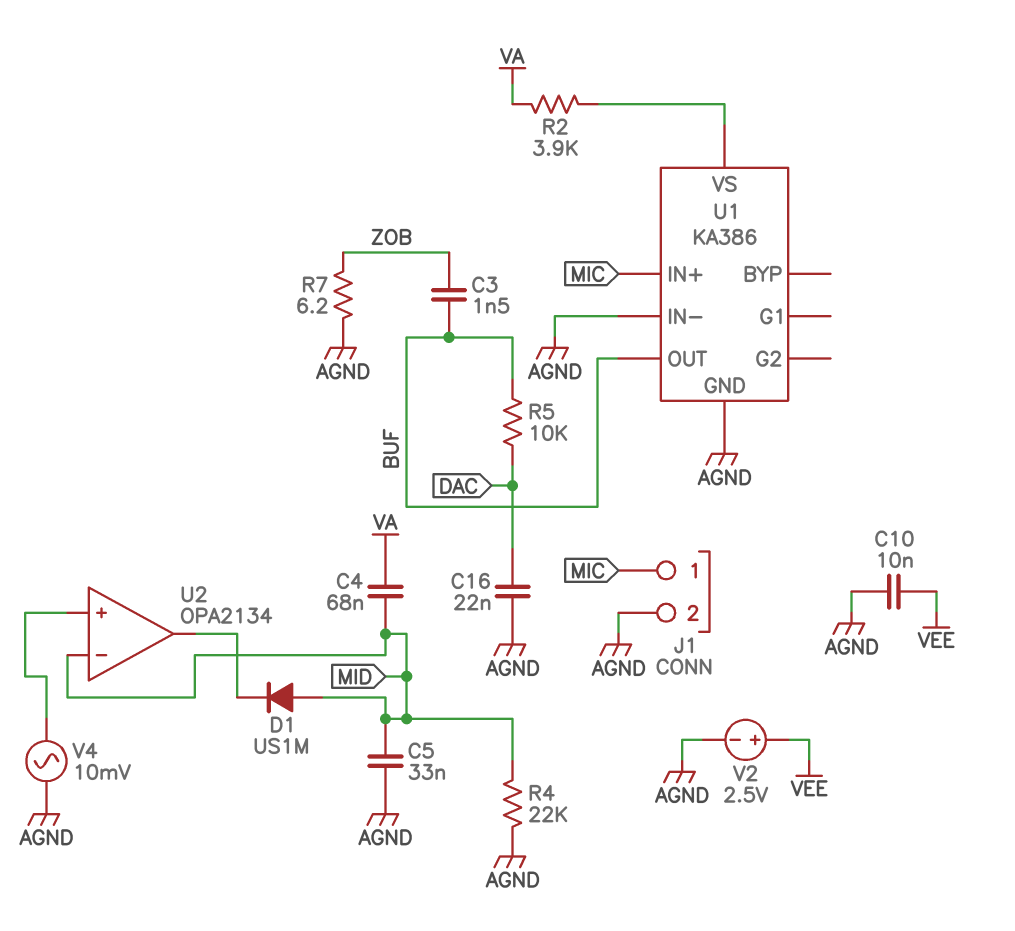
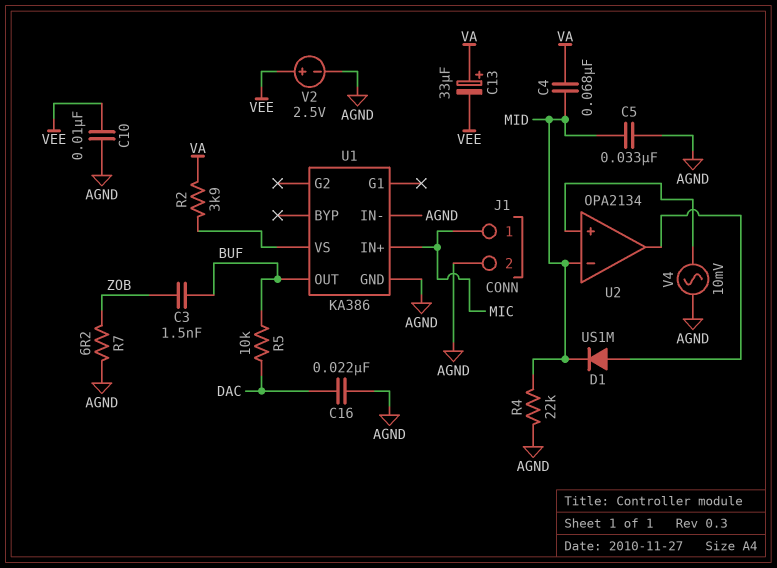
C13: none -> 33uF (plus VA, minus VEE)
D1: diode US1M (A MID, K U2/out) -> diode US1M (A U2/out, K MID)

